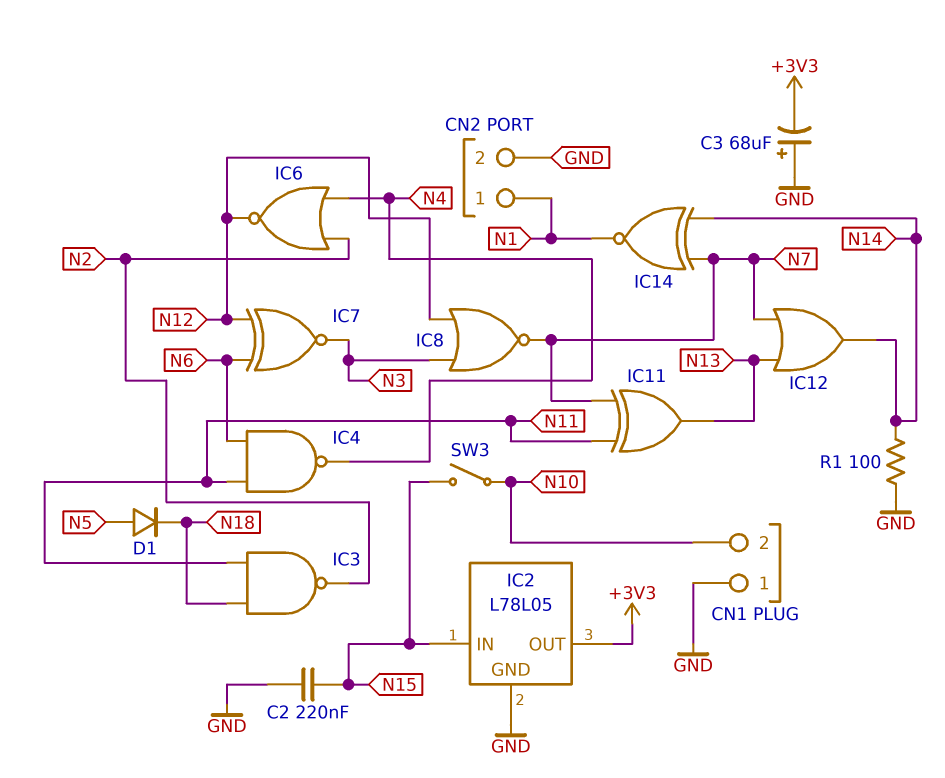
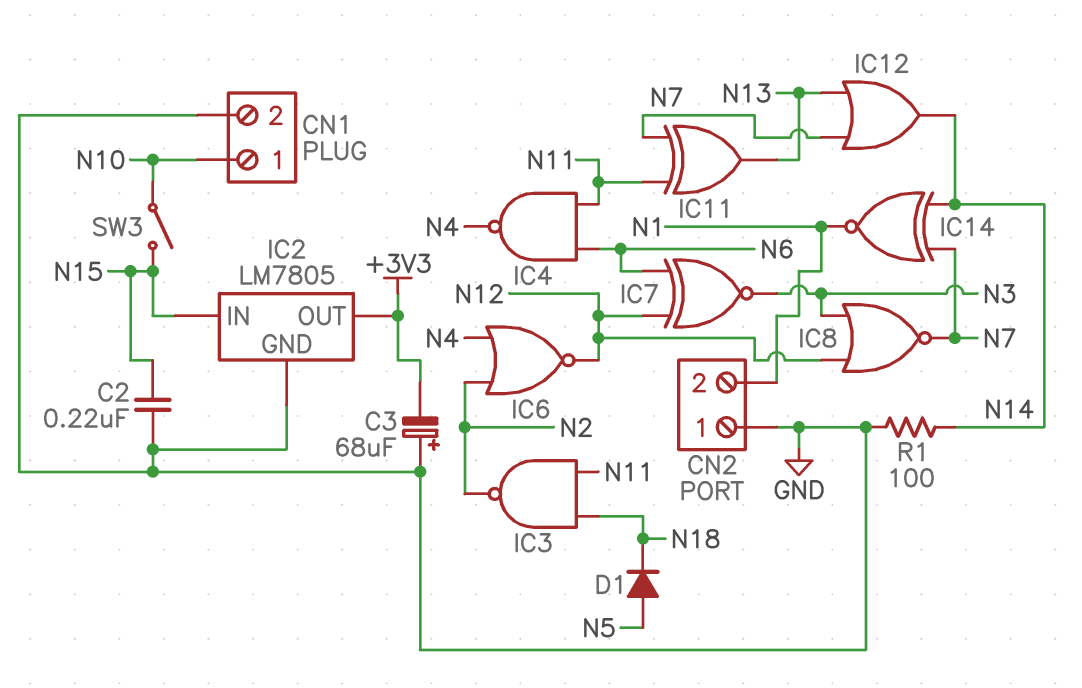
CN1 pin 1: GND -> N10
CN1 pin 2: N10 -> GND
CN2 pin 1: N1 -> GND
CN2 pin 2: GND -> N1
IC2: L78L05 -> LM7805

